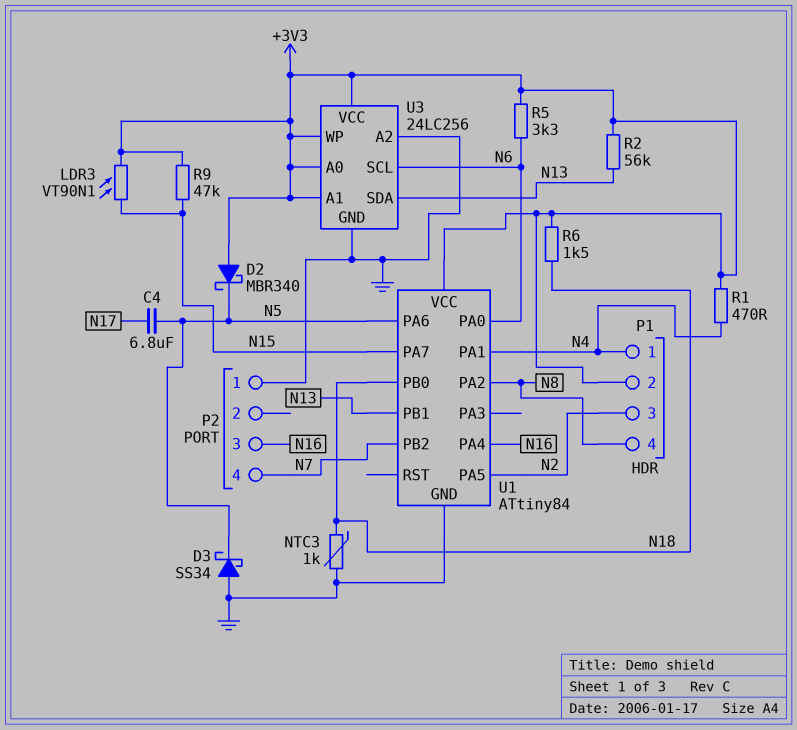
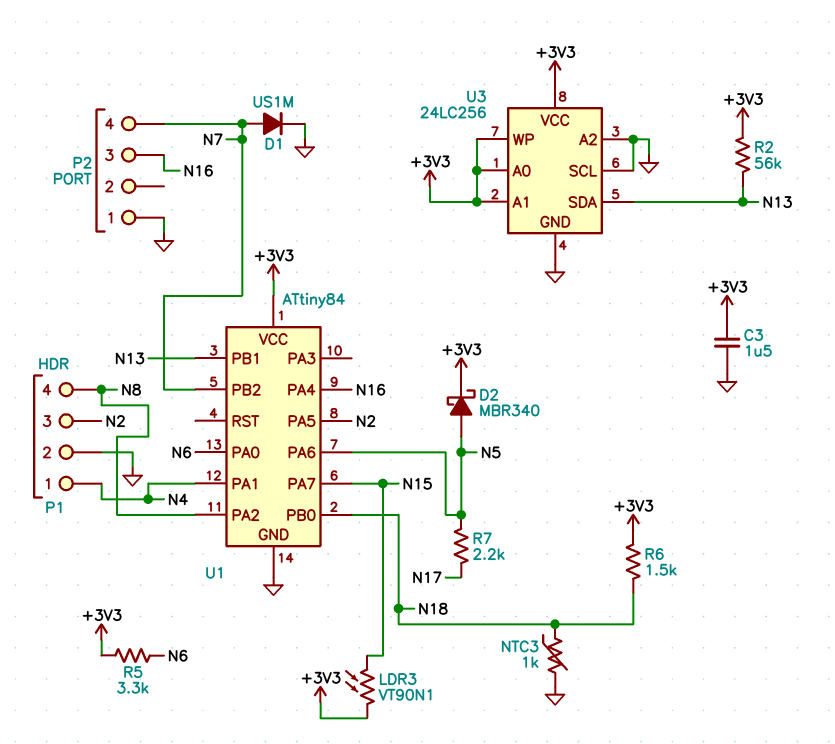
C3: none -> 1.5uF (+3V3, GND)
C4: 6.8uF (N5, N17) -> none
D1: none -> diode US1M (A N7, K GND)
D2: schottky MBR340 (A +3V3, K N5) -> schottky MBR340 (A N5, K +3V3)
D3: schottky SS34 (A GND, K N5) -> none
P1 pin 2: +3V3 -> GND
R1: 470 (+3V3, N4) -> none
R7: none -> 2.2k (N5, N17)
R9: 47k (+3V3, N15) -> none
U3 pin SCL: N6 -> GND

